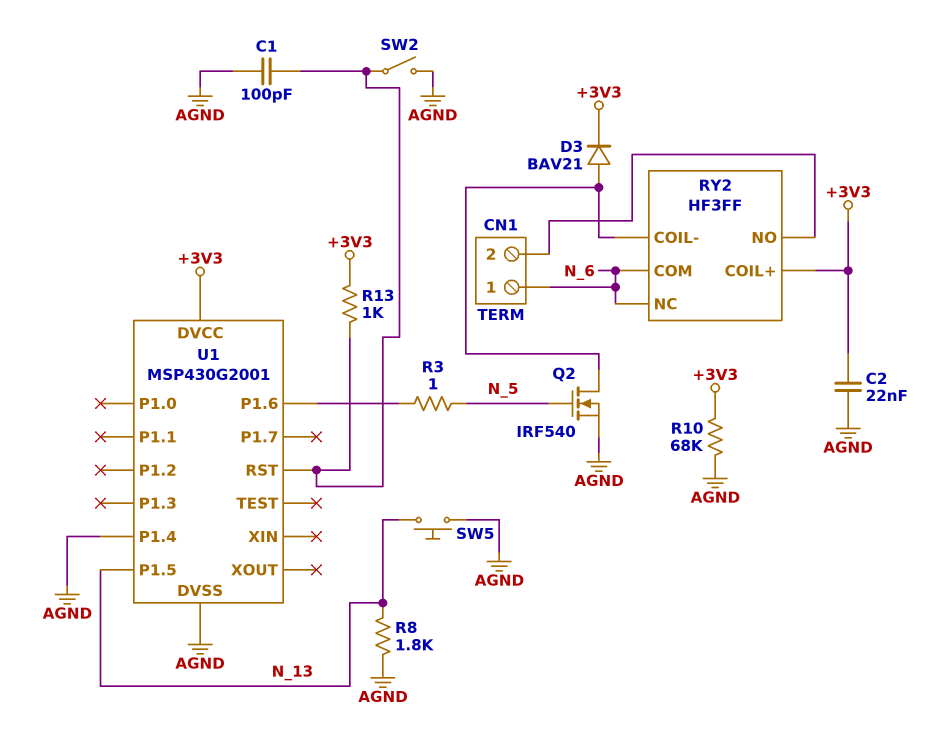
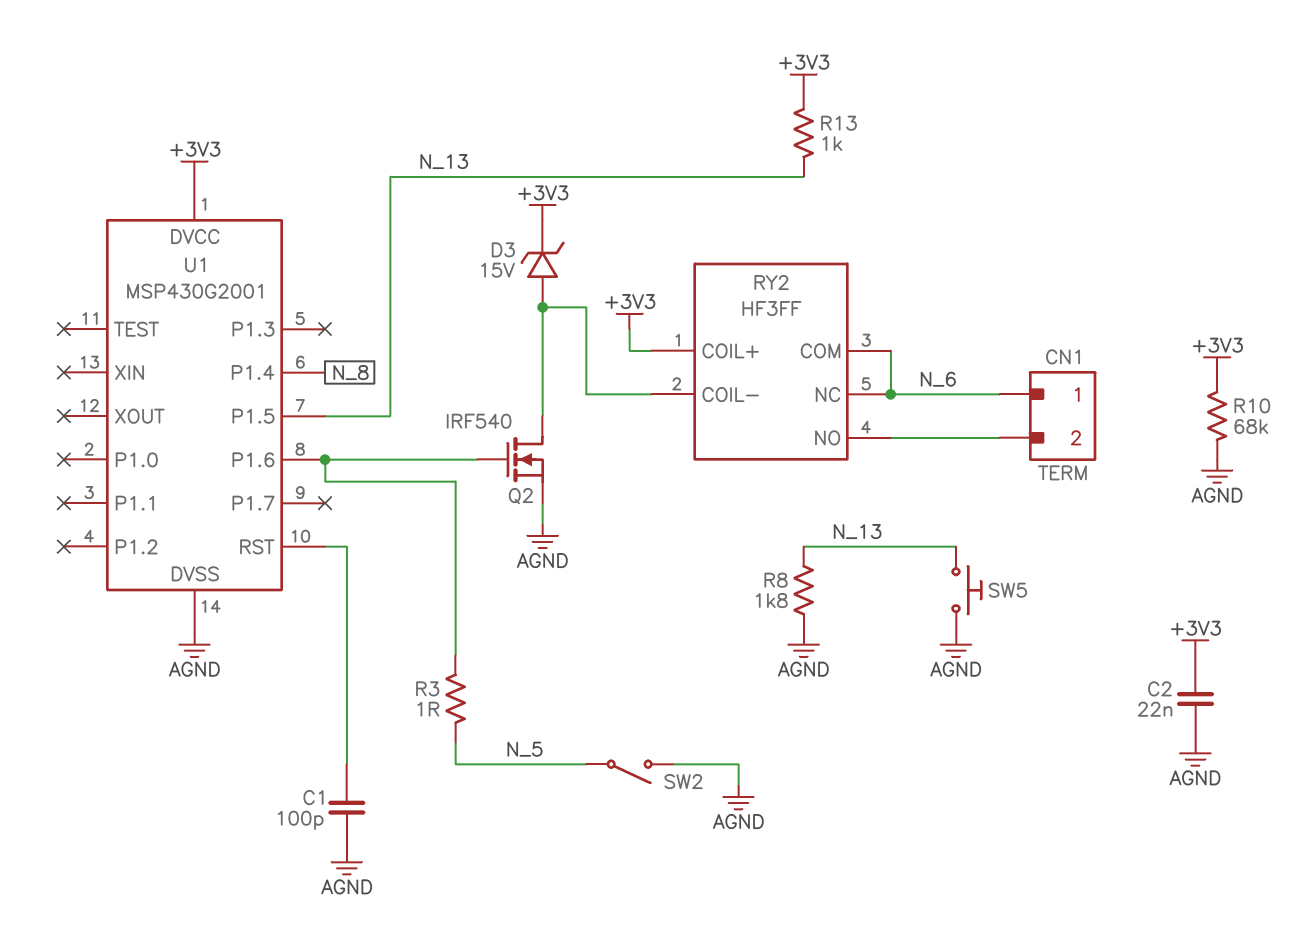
D3: diode BAV21 (A RY2/COIL-, K +3V3) -> zener 15V (A RY2/COIL-, K +3V3)
Q2: NMOS IRF540 (G N_5, D RY2/COIL-, S AGND) -> NMOS IRF540 (G U1/P1.6, D RY2/COIL-, S AGND)
R13: 1k (+3V3, U1/RST) -> 1k (+3V3, N_13)
SW2: switch (AGND, U1/RST) -> switch (AGND, N_5)
U1 pin P1.4: AGND -> N_8

